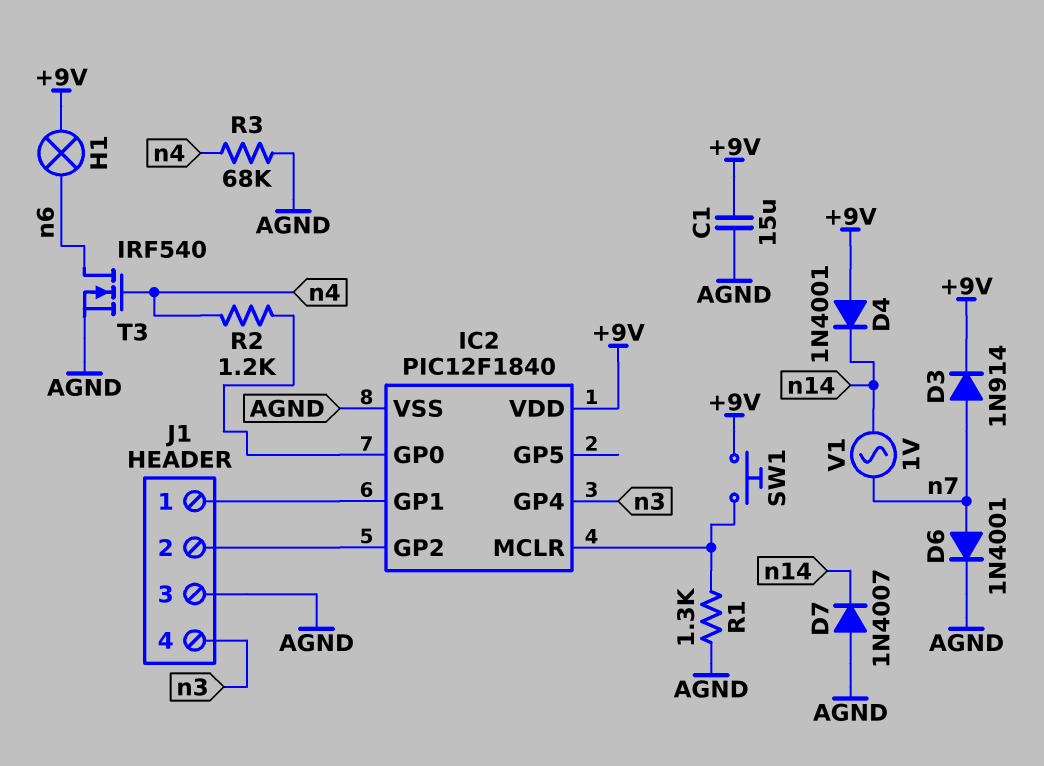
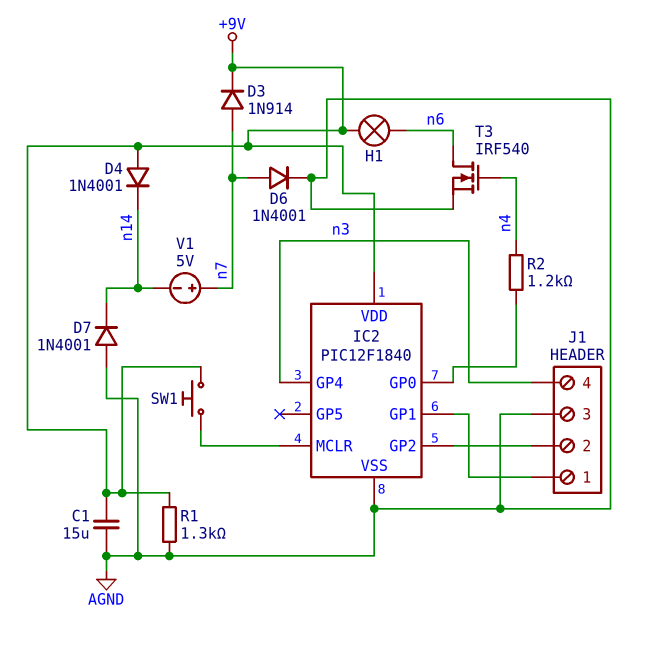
D7: diode 1N4007 (A AGND, K n14) -> diode 1N4001 (A AGND, K n14)
R1: 1.3k (AGND, IC2/MCLR) -> 1.3k (+9V, AGND)
R3: 68k (AGND, n4) -> none
V1: AC 1V (n7, n14) -> 5V (plus n7, minus n14)

